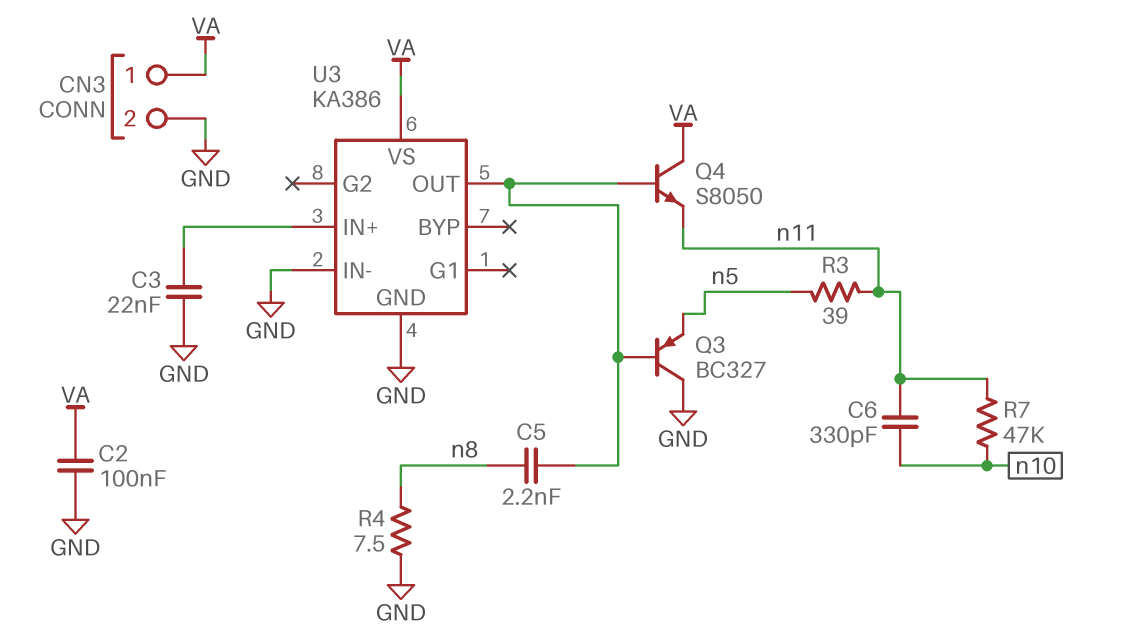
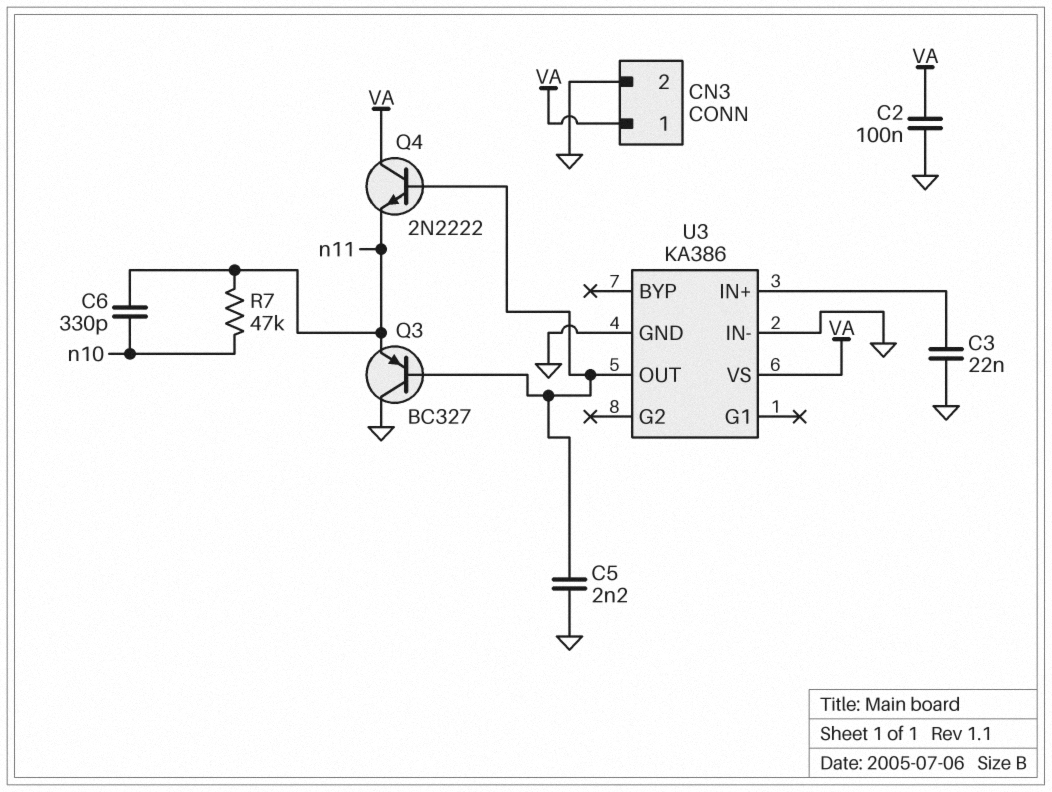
C5: 2.2nF (U3/OUT, n8) -> 2.2nF (GND, U3/OUT)
Q3: PNP BC327 (B U3/OUT, C GND, E n5) -> PNP BC327 (B U3/OUT, C GND, E n11)
Q4: NPN S8050 (B U3/OUT, C VA, E n11) -> NPN 2N2222 (B U3/OUT, C VA, E n11)
R3: 39 (n5, n11) -> none
R4: 7.5 (GND, n8) -> none

